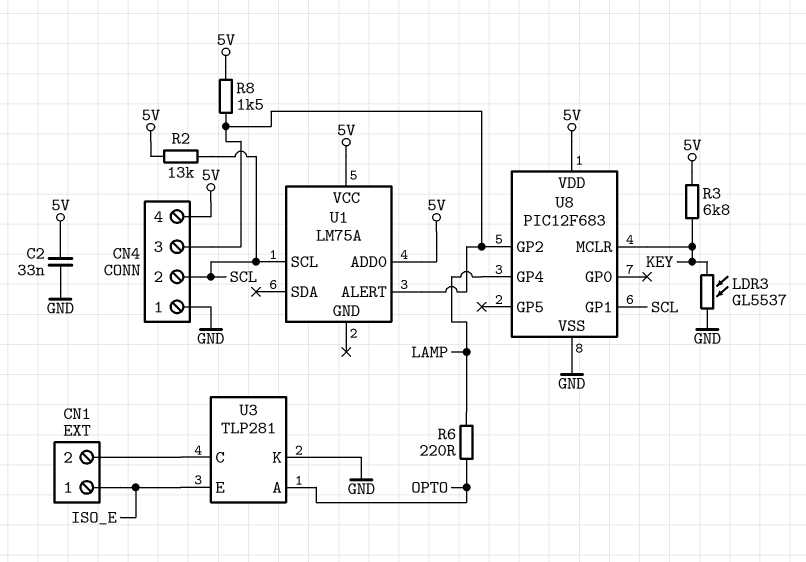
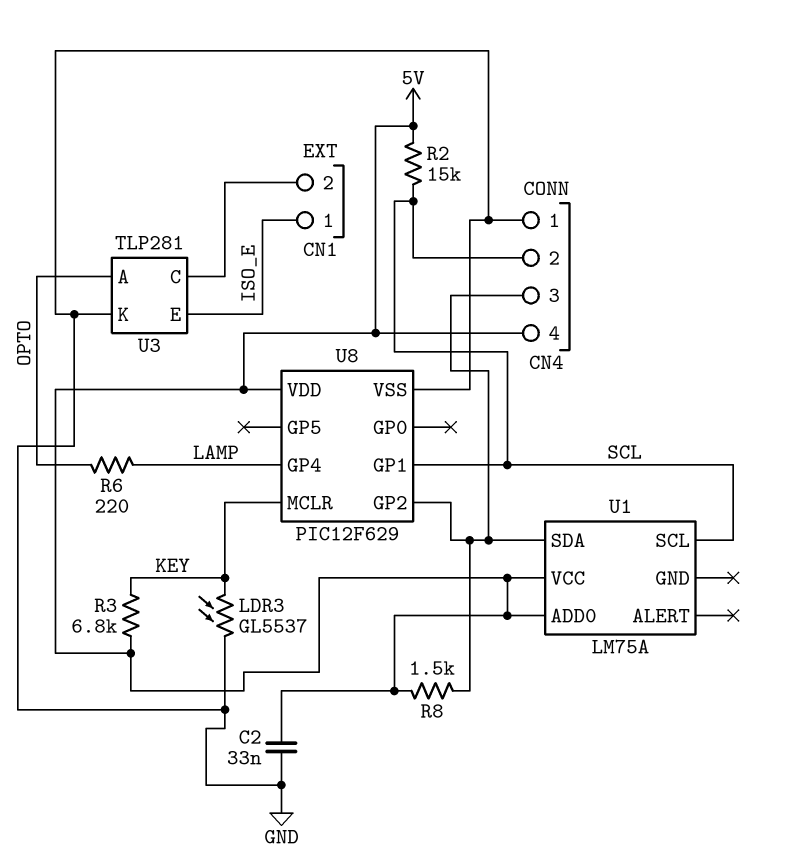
R2: 13k (5V, SCL) -> 15k (5V, SCL)
U1 pin ALERT: CN4/3 -> none
U1 pin SDA: none -> CN4/3
U8: PIC12F683 -> PIC12F629

